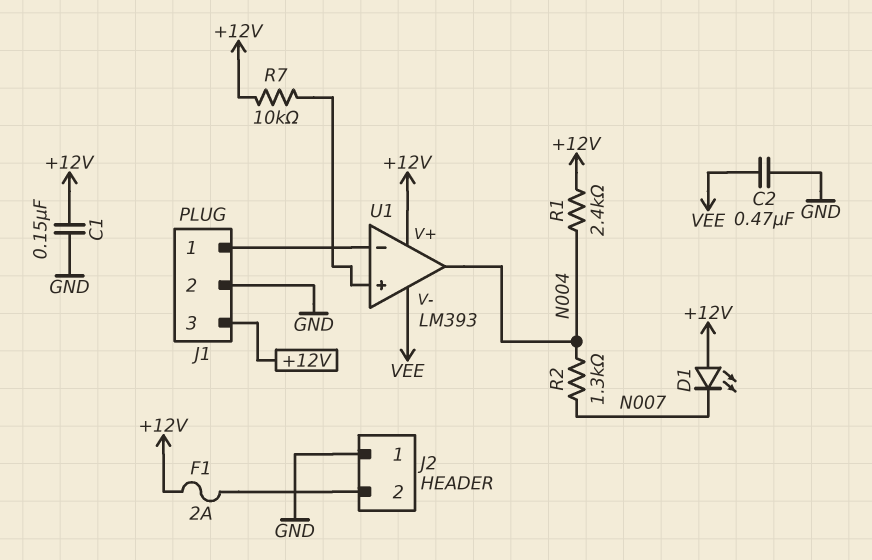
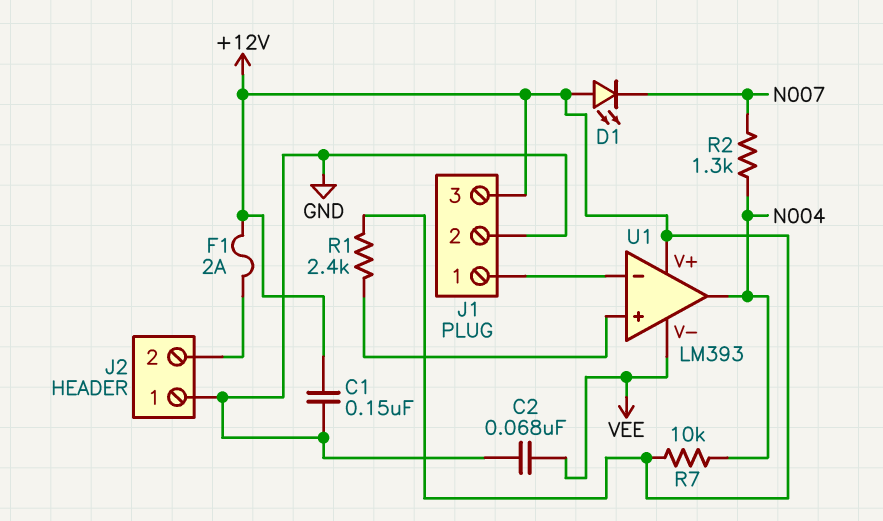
C2: 470nF (GND, VEE) -> 68nF (GND, VEE)
R1: 2.4k (+12V, N004) -> 2.4k (+12V, U1/in+)
R7: 10k (+12V, U1/in+) -> 10k (+12V, N004)

